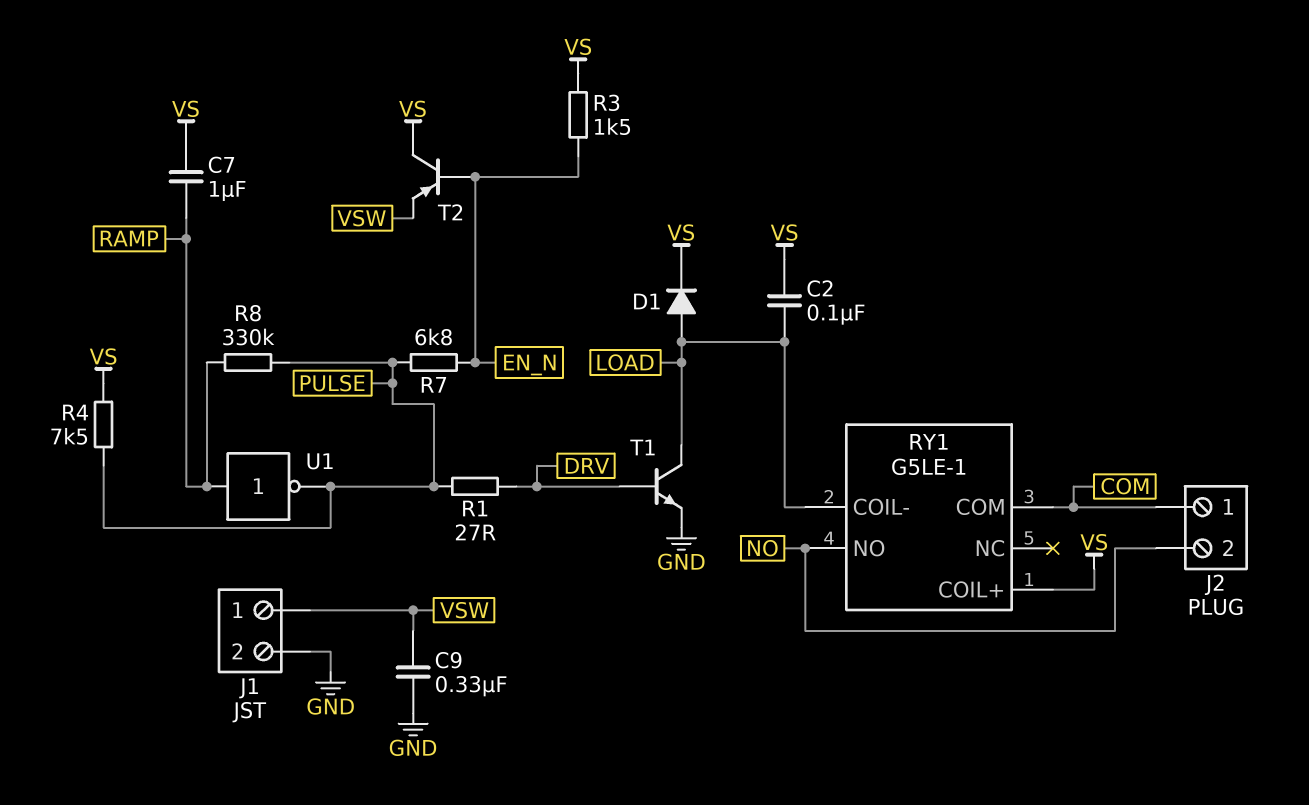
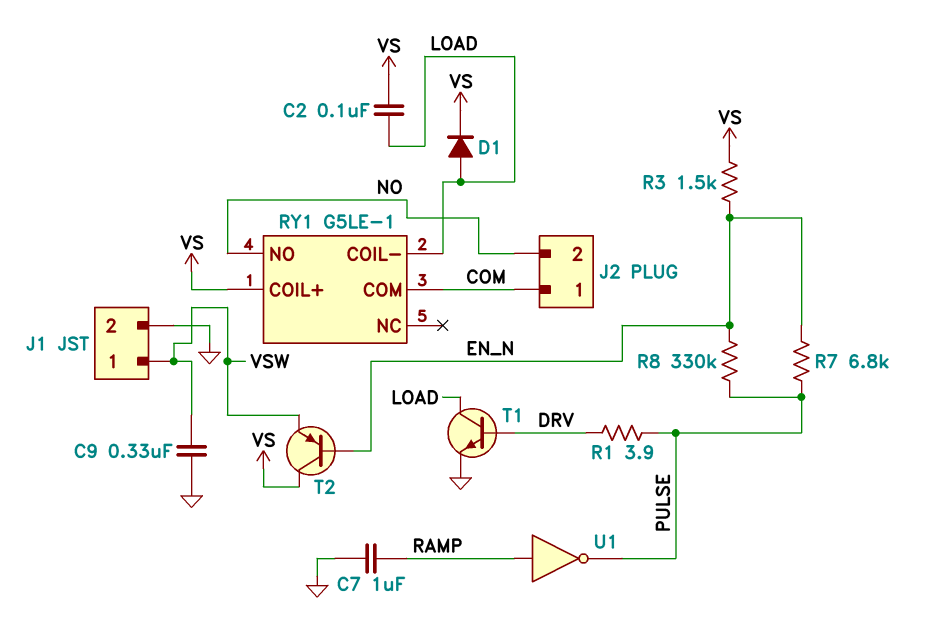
C7: 1uF (RAMP, VS) -> 1uF (GND, RAMP)
R1: 27 (DRV, PULSE) -> 3.9 (DRV, PULSE)
R4: 7.5k (PULSE, VS) -> none
R8: 330k (PULSE, RAMP) -> 330k (EN_N, PULSE)

